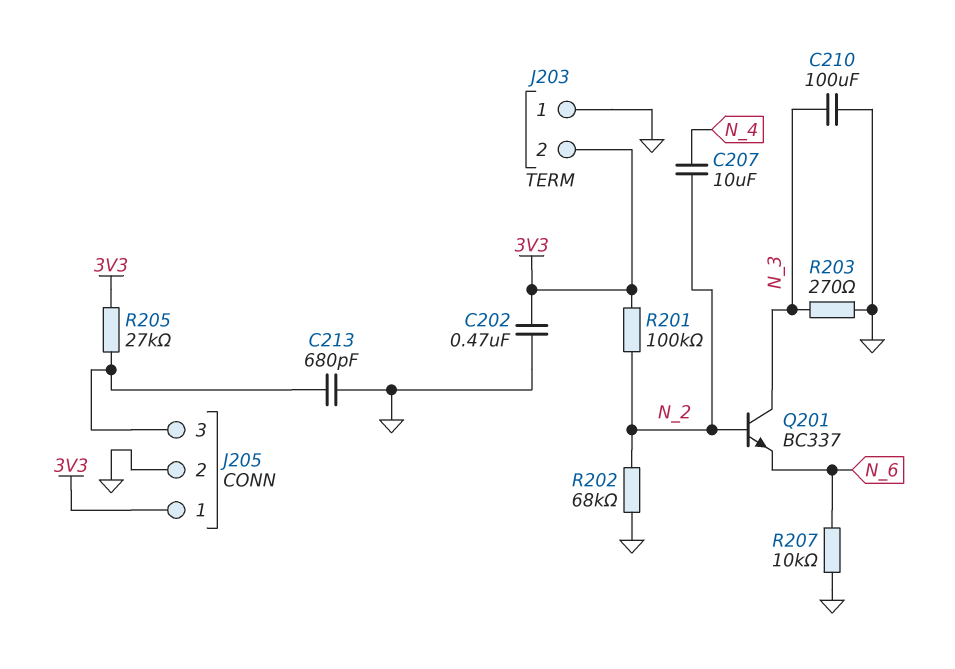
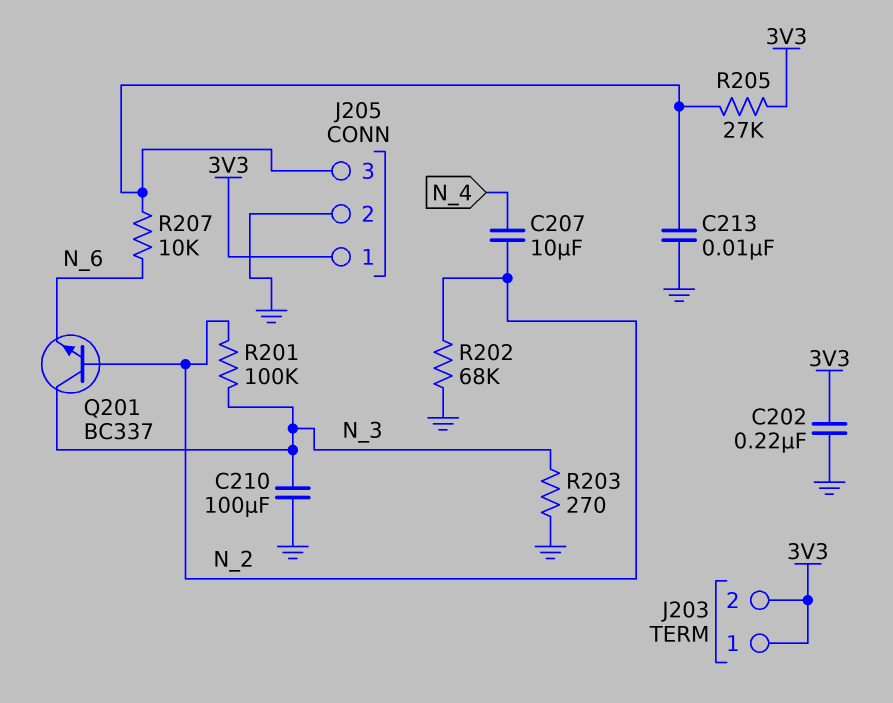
C202: 470nF (3V3, GND) -> 220nF (3V3, GND)
C213: 680pF (GND, J205/3) -> 10nF (GND, J205/3)
J203 pin 1: GND -> 3V3
R201: 100k (3V3, N_2) -> 100k (N_2, N_3)
R207: 10k (GND, N_6) -> 10k (J205/3, N_6)

